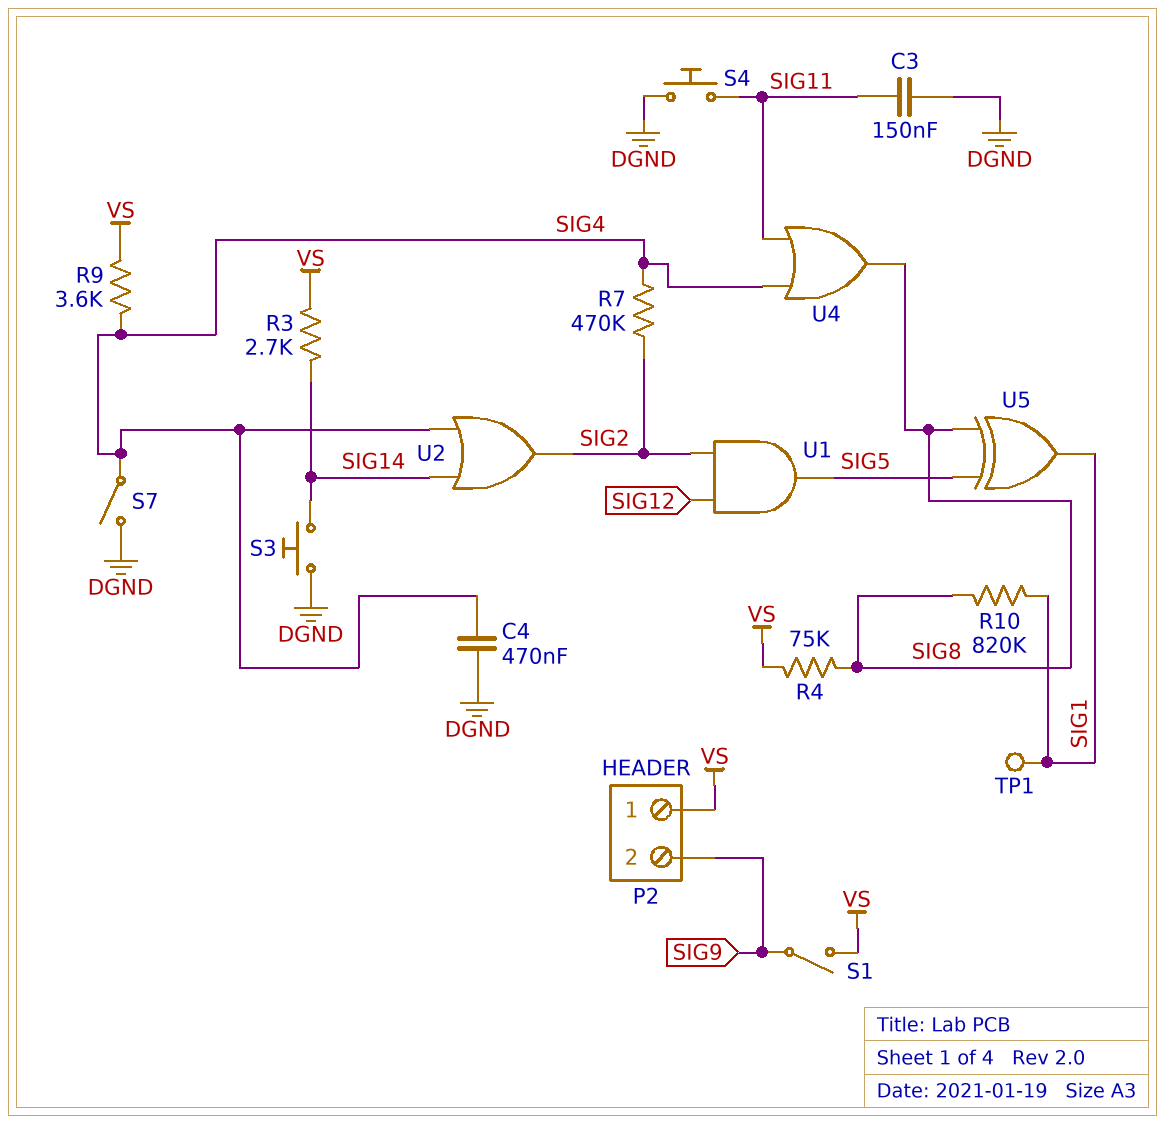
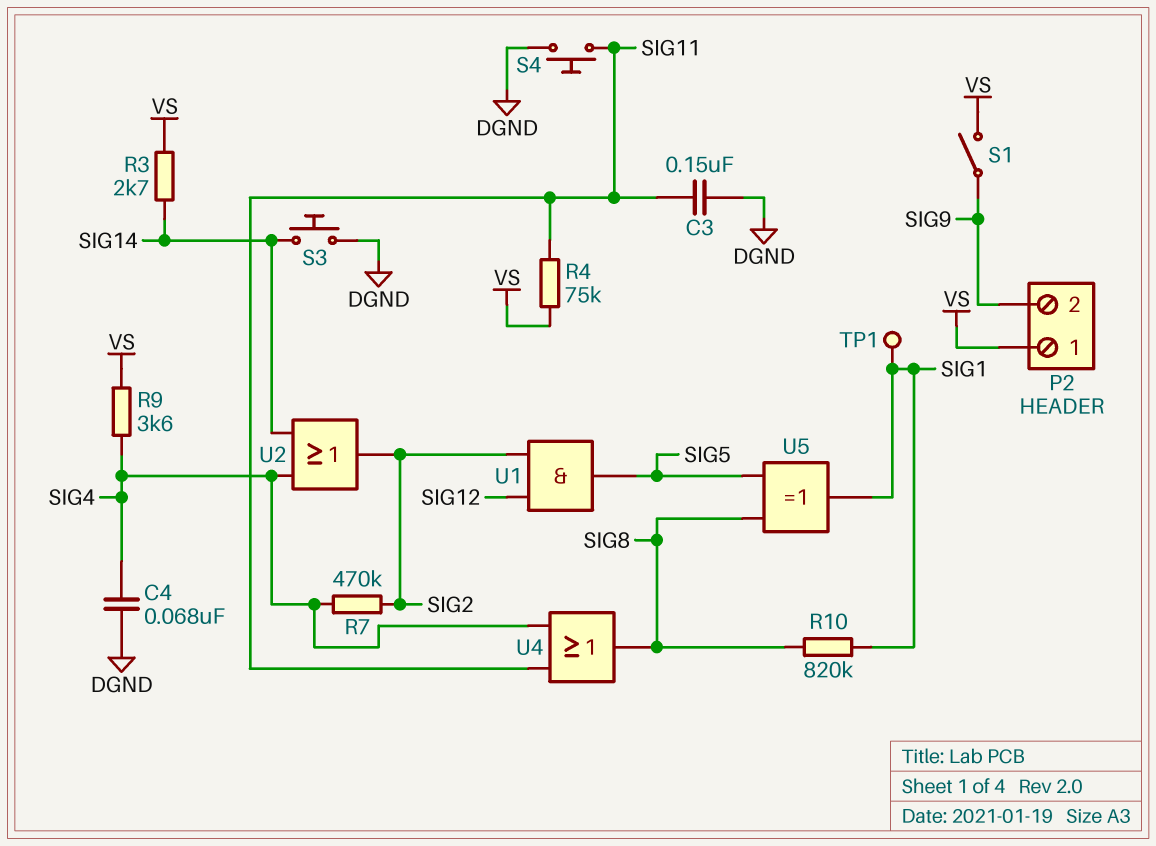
C4: 470nF (DGND, SIG4) -> 68nF (DGND, SIG4)
R4: 75k (SIG8, VS) -> 75k (SIG11, VS)
S7: switch (DGND, SIG4) -> none

